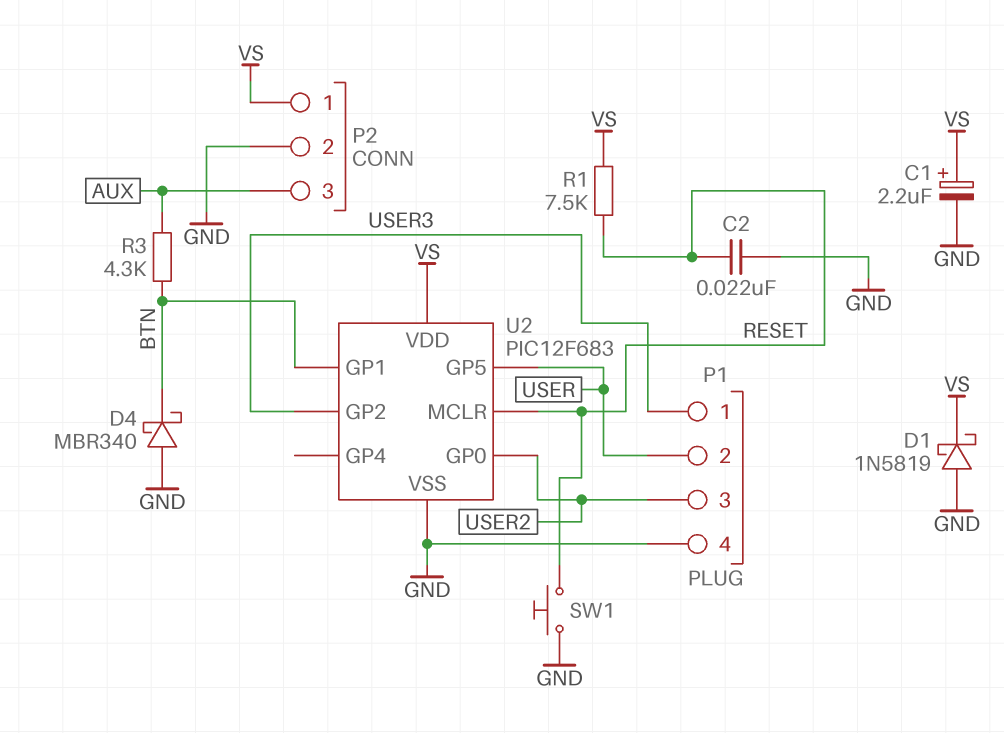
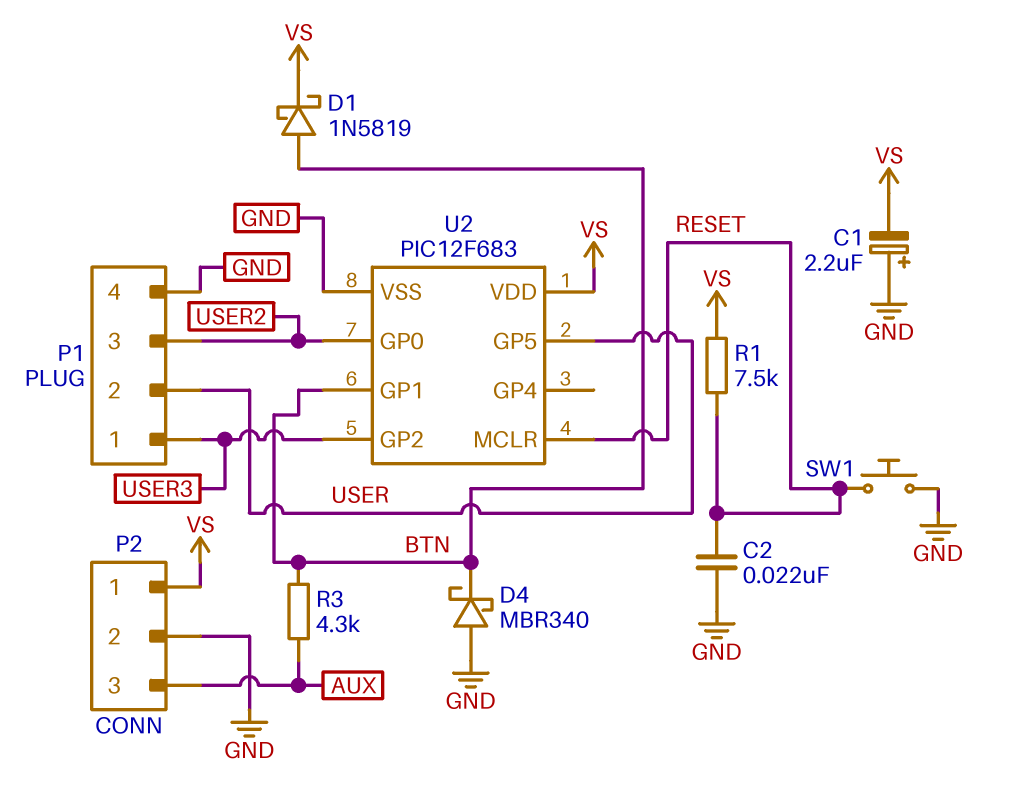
C1: 2.2uF (plus VS, minus GND) -> 2.2uF (plus GND, minus VS)
D1: schottky 1N5819 (A GND, K VS) -> schottky 1N5819 (A BTN, K VS)

